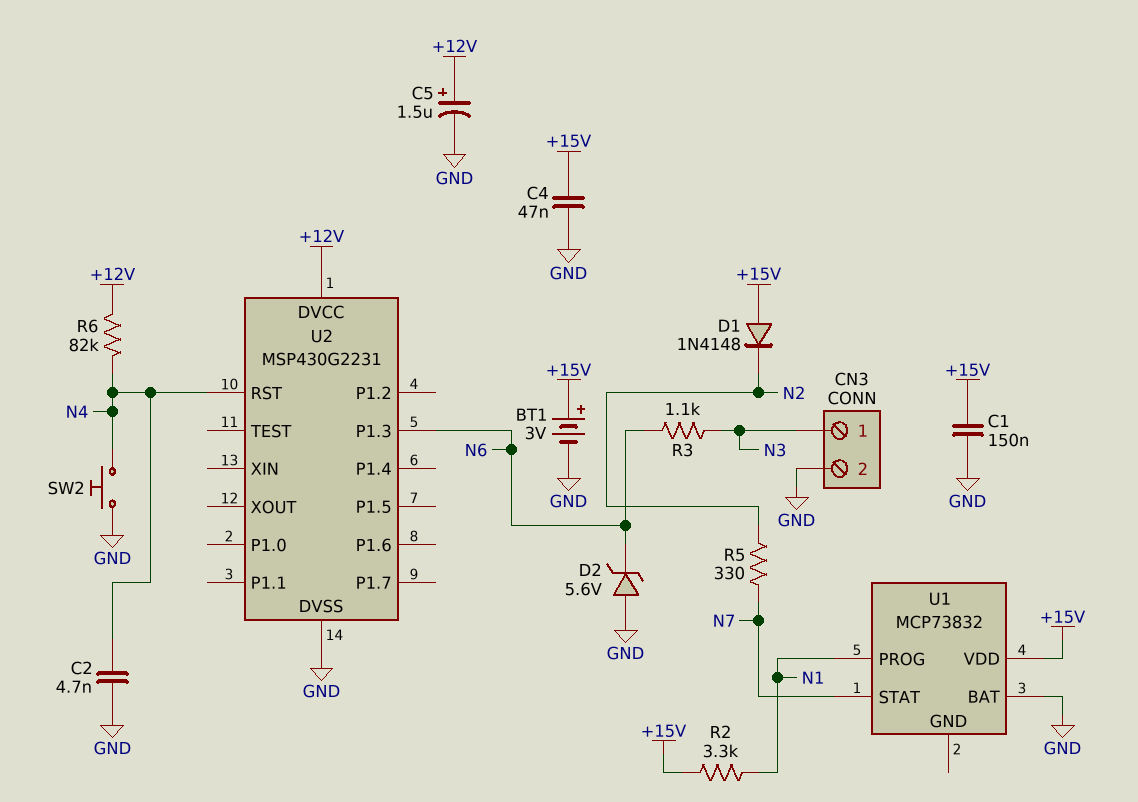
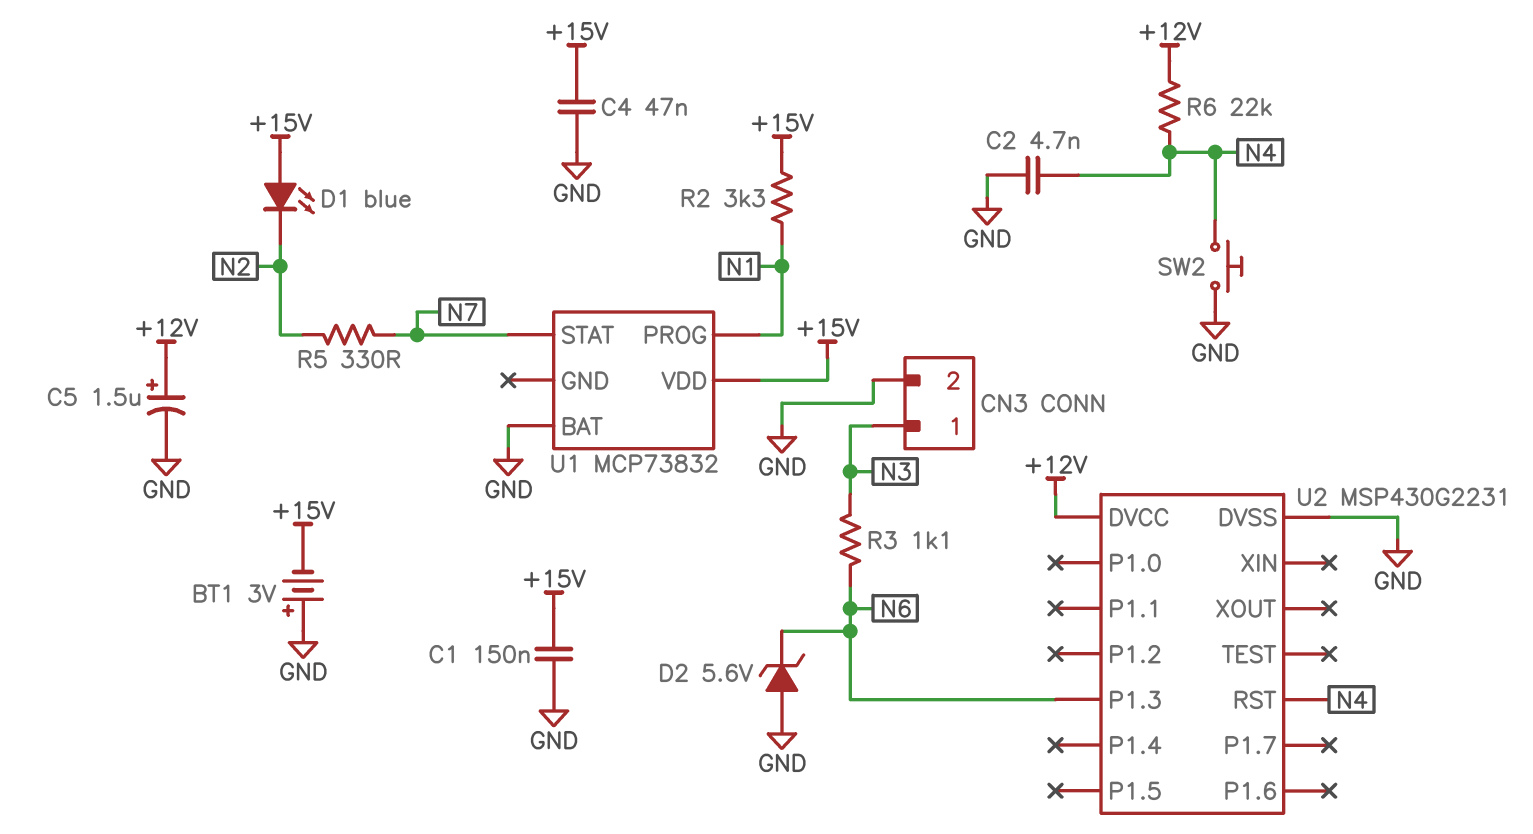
BT1: 3V (plus +15V, minus GND) -> 3V (plus GND, minus +15V)
D1: diode 1N4148 (A +15V, K N2) -> LED blue (A +15V, K N2)
R6: 82k (+12V, N4) -> 22k (+12V, N4)

